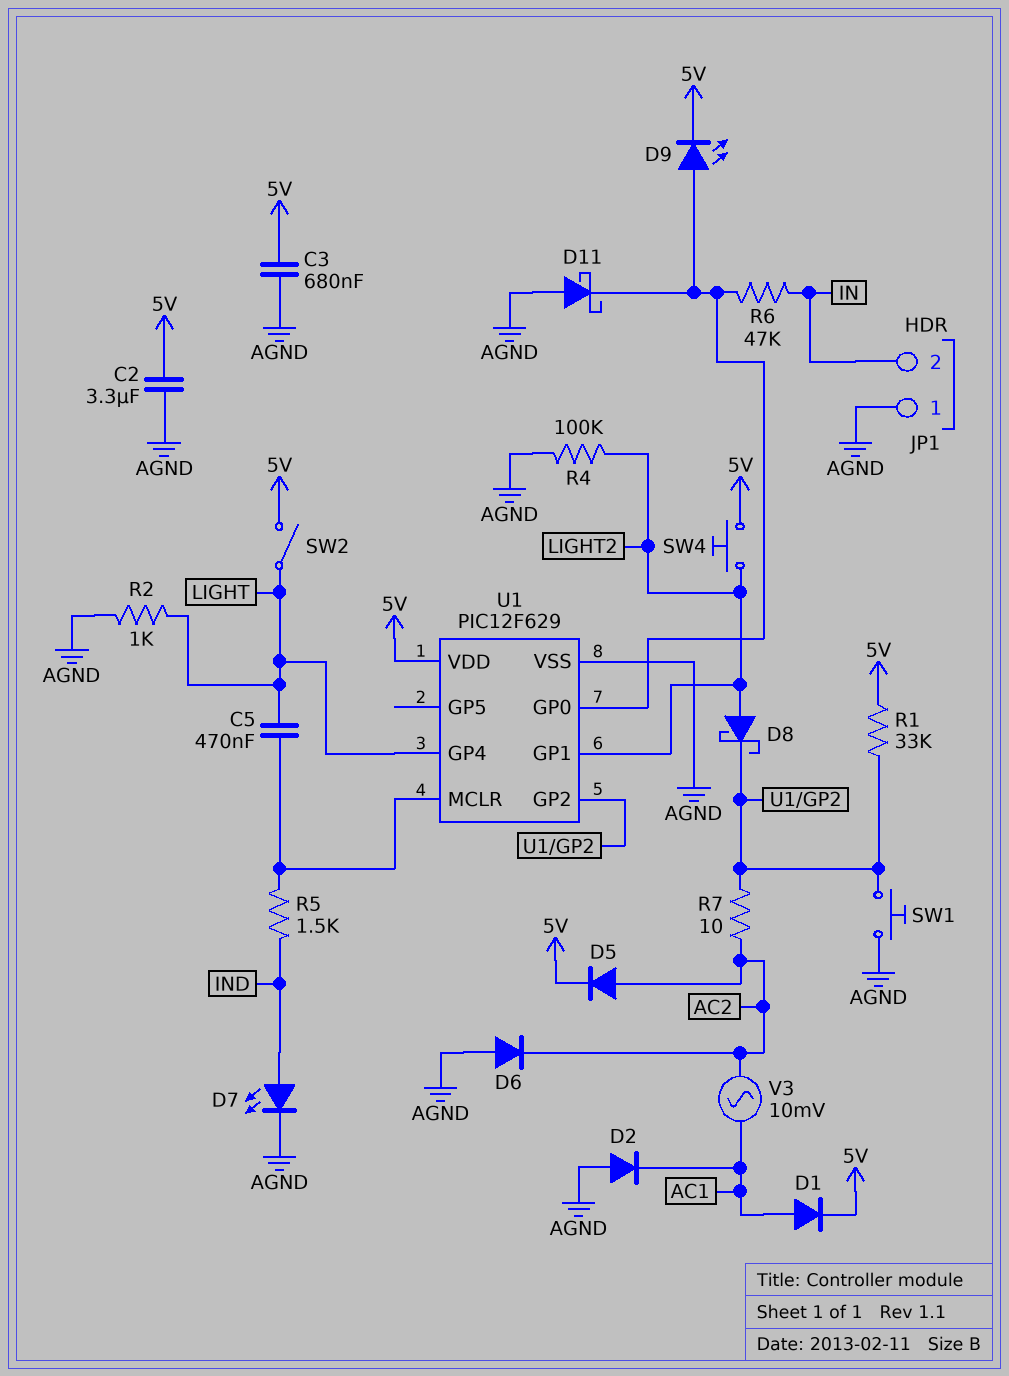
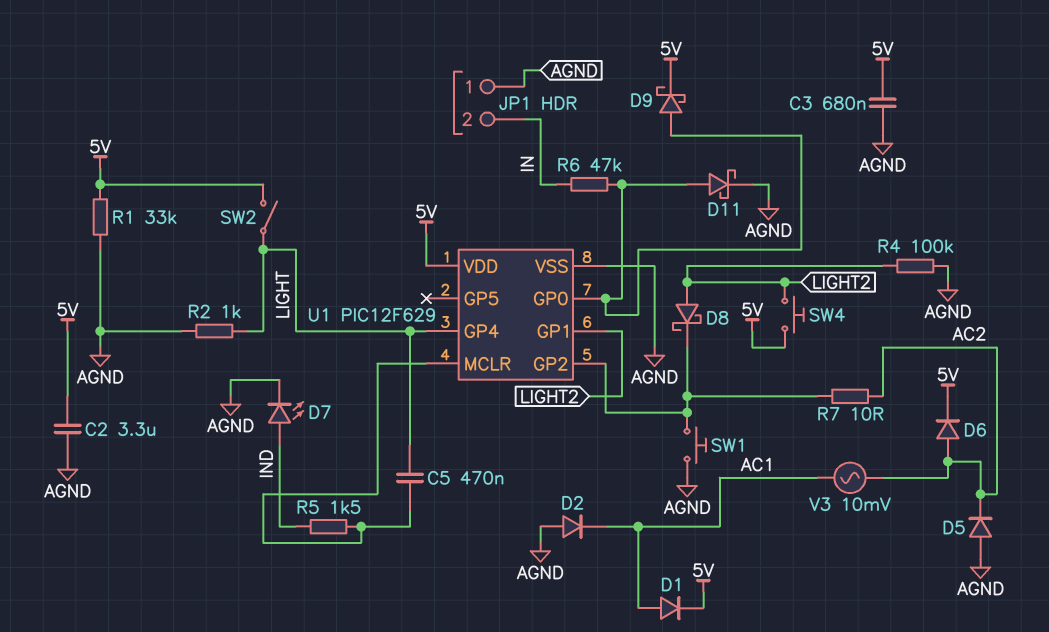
D5: diode (A AC2, K 5V) -> diode (A AGND, K AC2)
D6: diode (A AGND, K AC2) -> diode (A AC2, K 5V)
D9: LED (A U1/GP0, K 5V) -> schottky (A U1/GP0, K 5V)
D11: schottky (A AGND, K U1/GP0) -> schottky (A U1/GP0, K AGND)
R1: 33k (5V, U1/GP2) -> 33k (5V, AGND)

